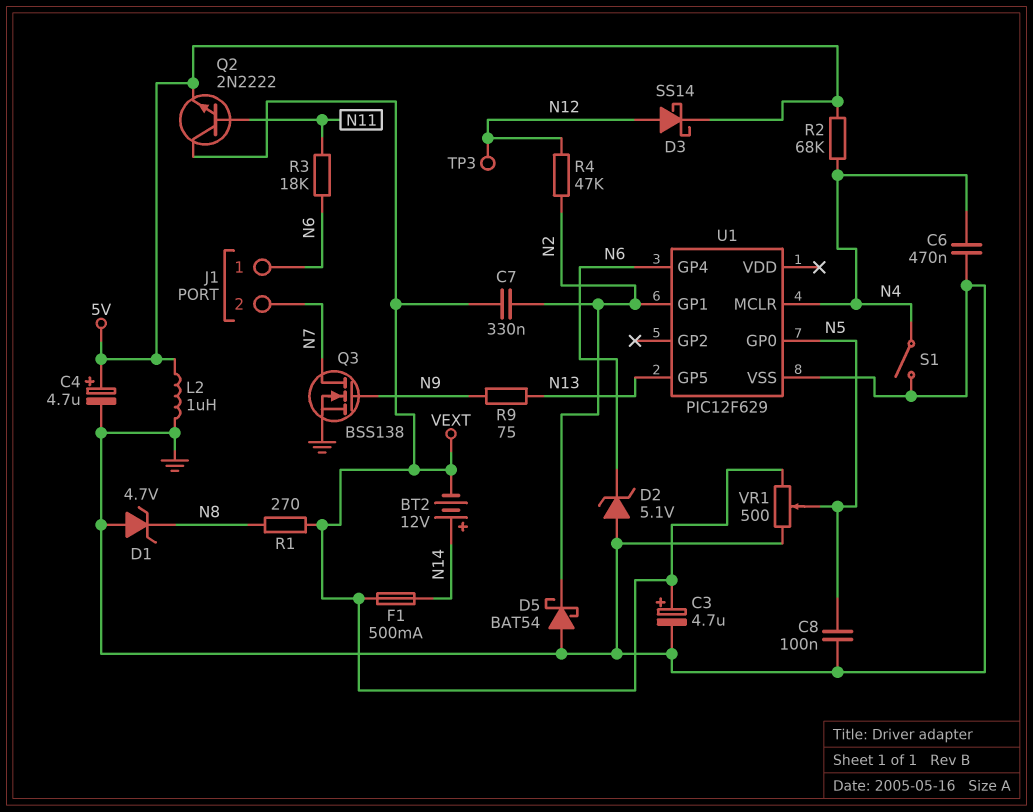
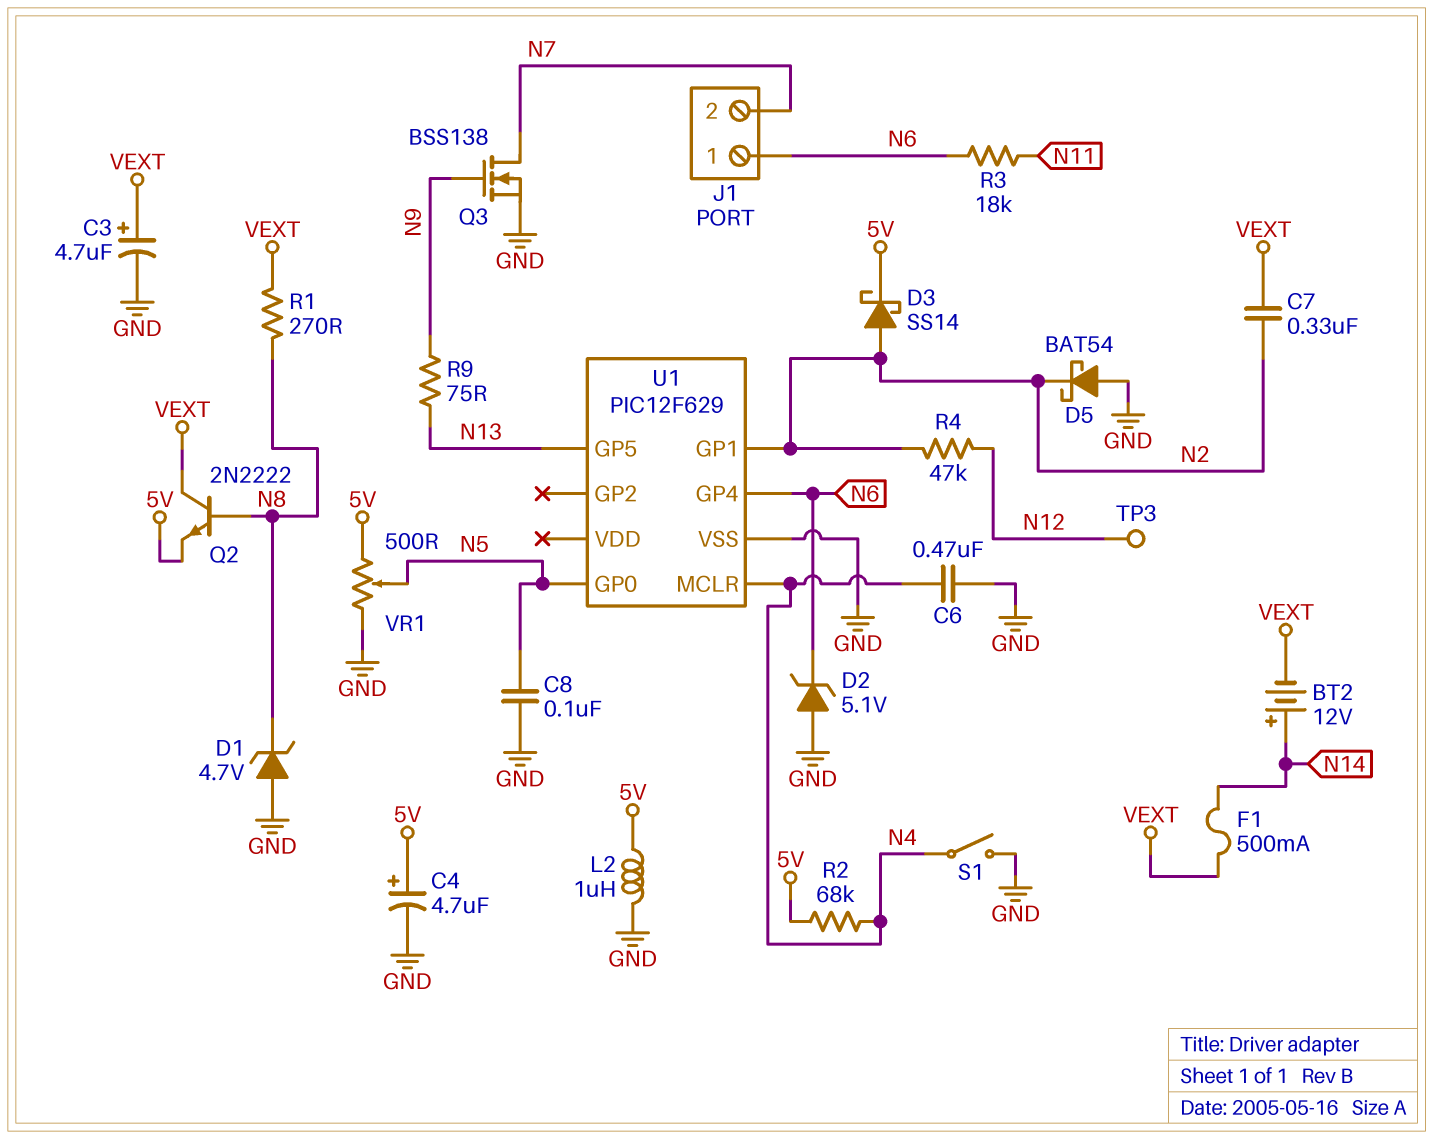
D3: schottky SS14 (A N12, K 5V) -> schottky SS14 (A N2, K 5V)
Q2: NPN 2N2222 (B N11, C VEXT, E 5V) -> NPN 2N2222 (B N8, C VEXT, E 5V)
VR1: 500 (GND, VEXT, wiper N5) -> 500 (5V, GND, wiper N5)

